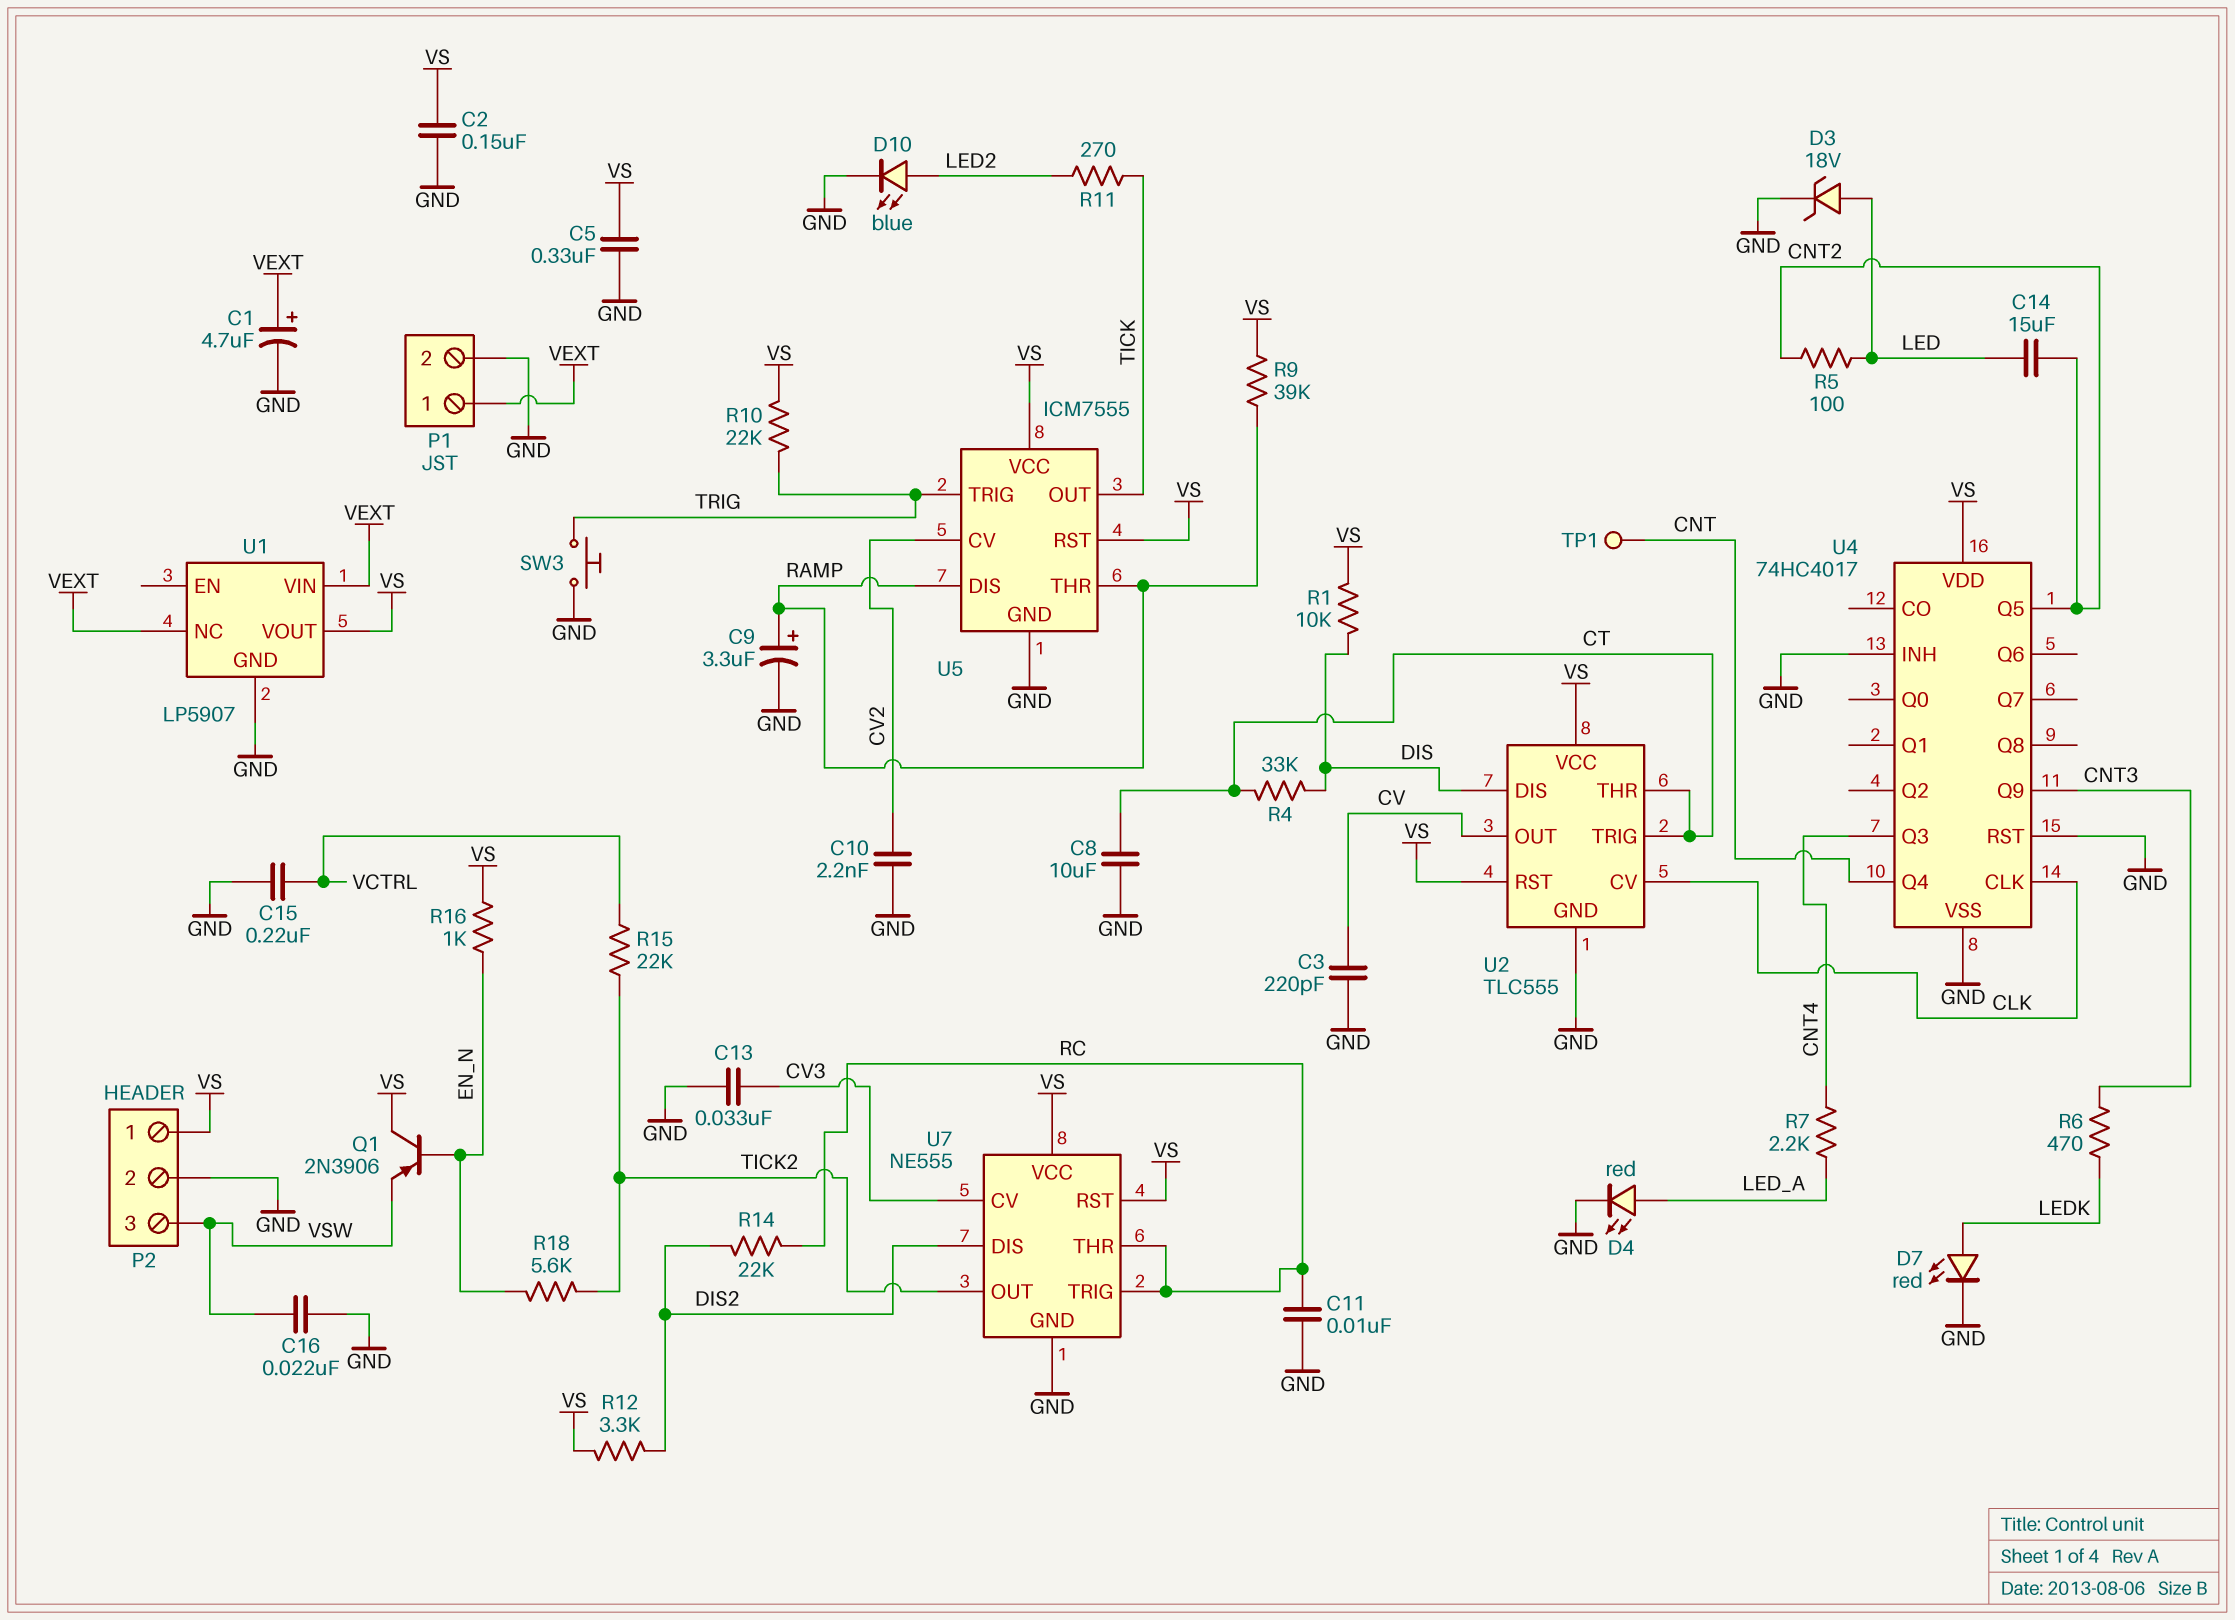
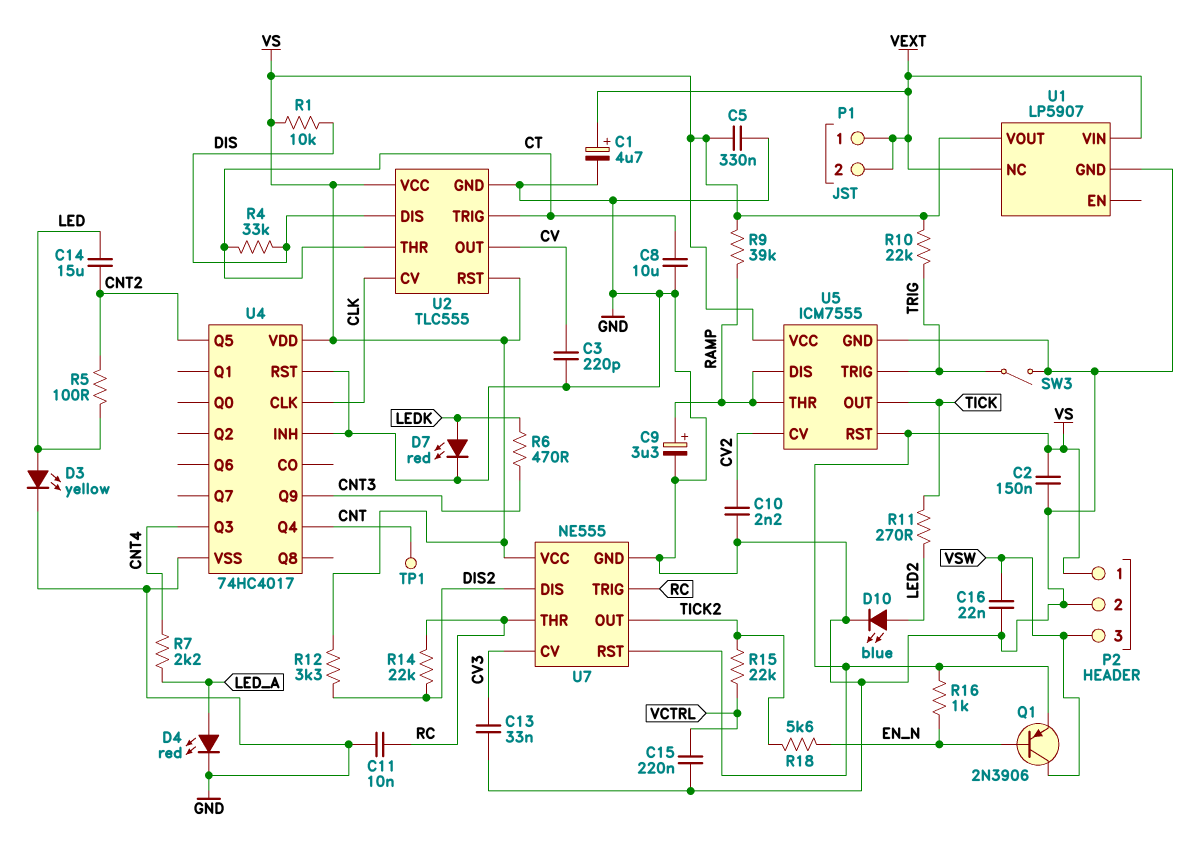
D3: zener 18V (A LED, K GND) -> LED yellow (A LED, K GND)
P1 pin 2: GND -> VEXT
Q1: PNP 2N3906 (B EN_N, C VS, E VSW) -> PNP 2N3906 (B EN_N, C VSW, E VS)
SW3: button (GND, TRIG) -> switch (GND, TRIG)

